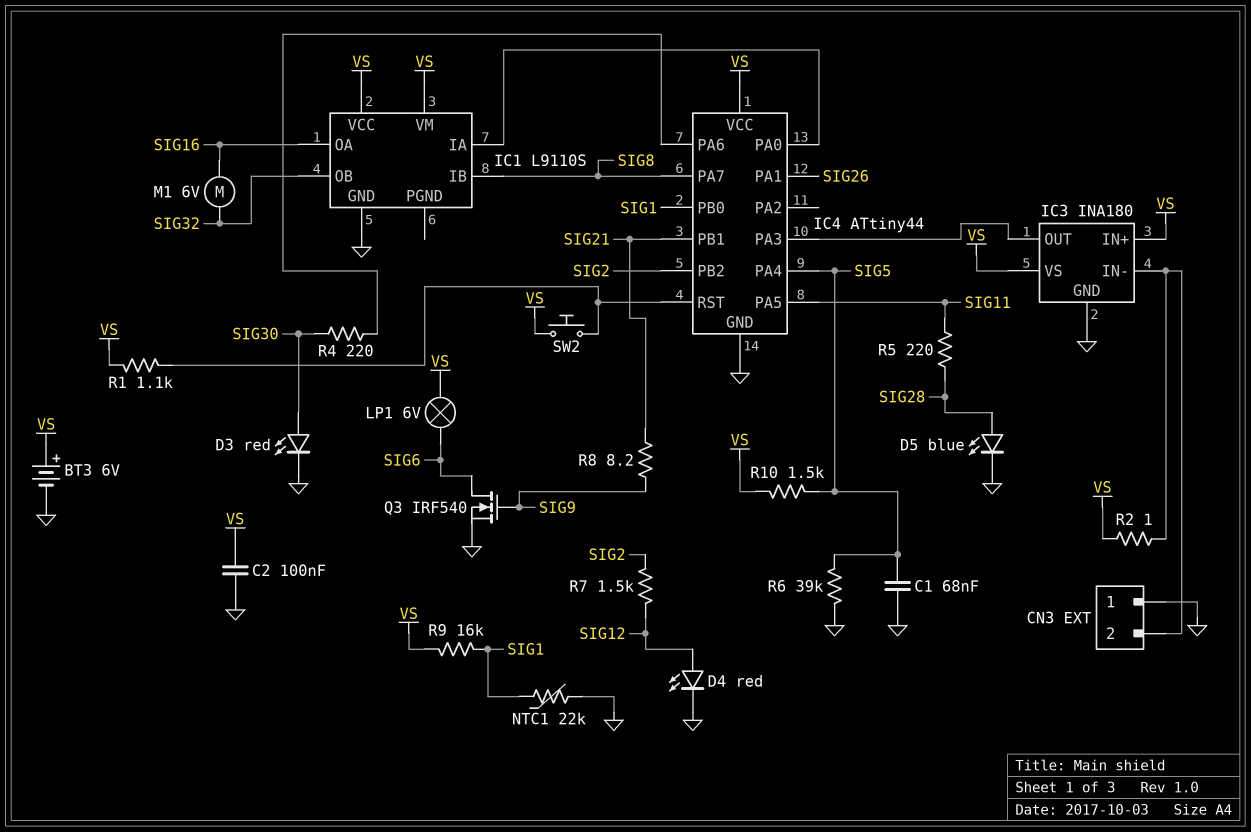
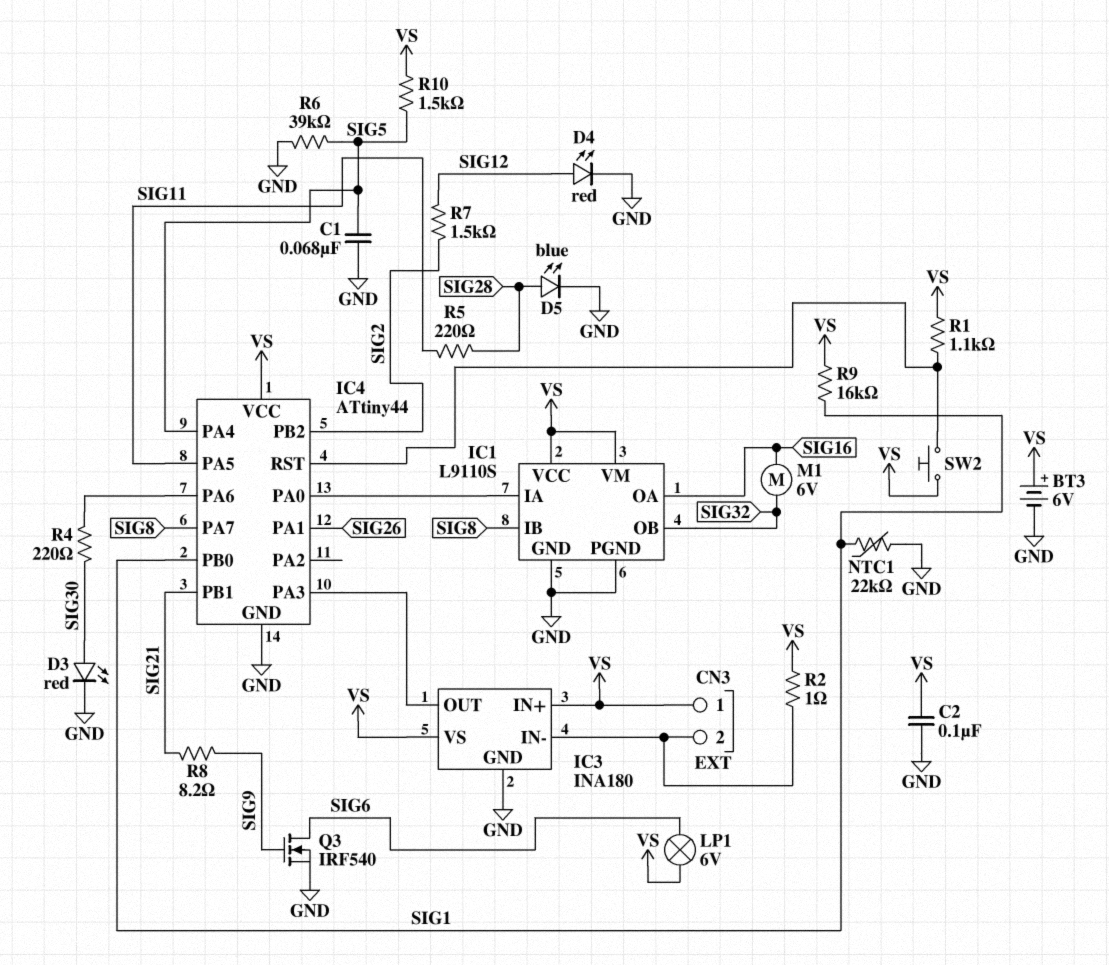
CN3 pin 1: GND -> VS
IC1 pin PGND: none -> GND

